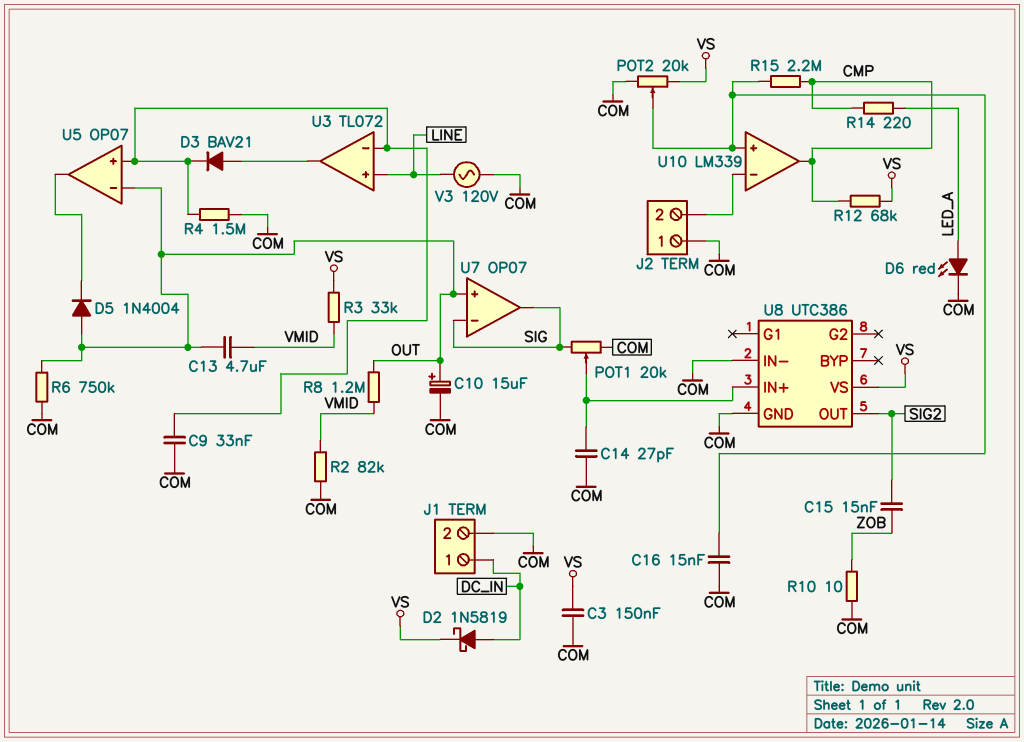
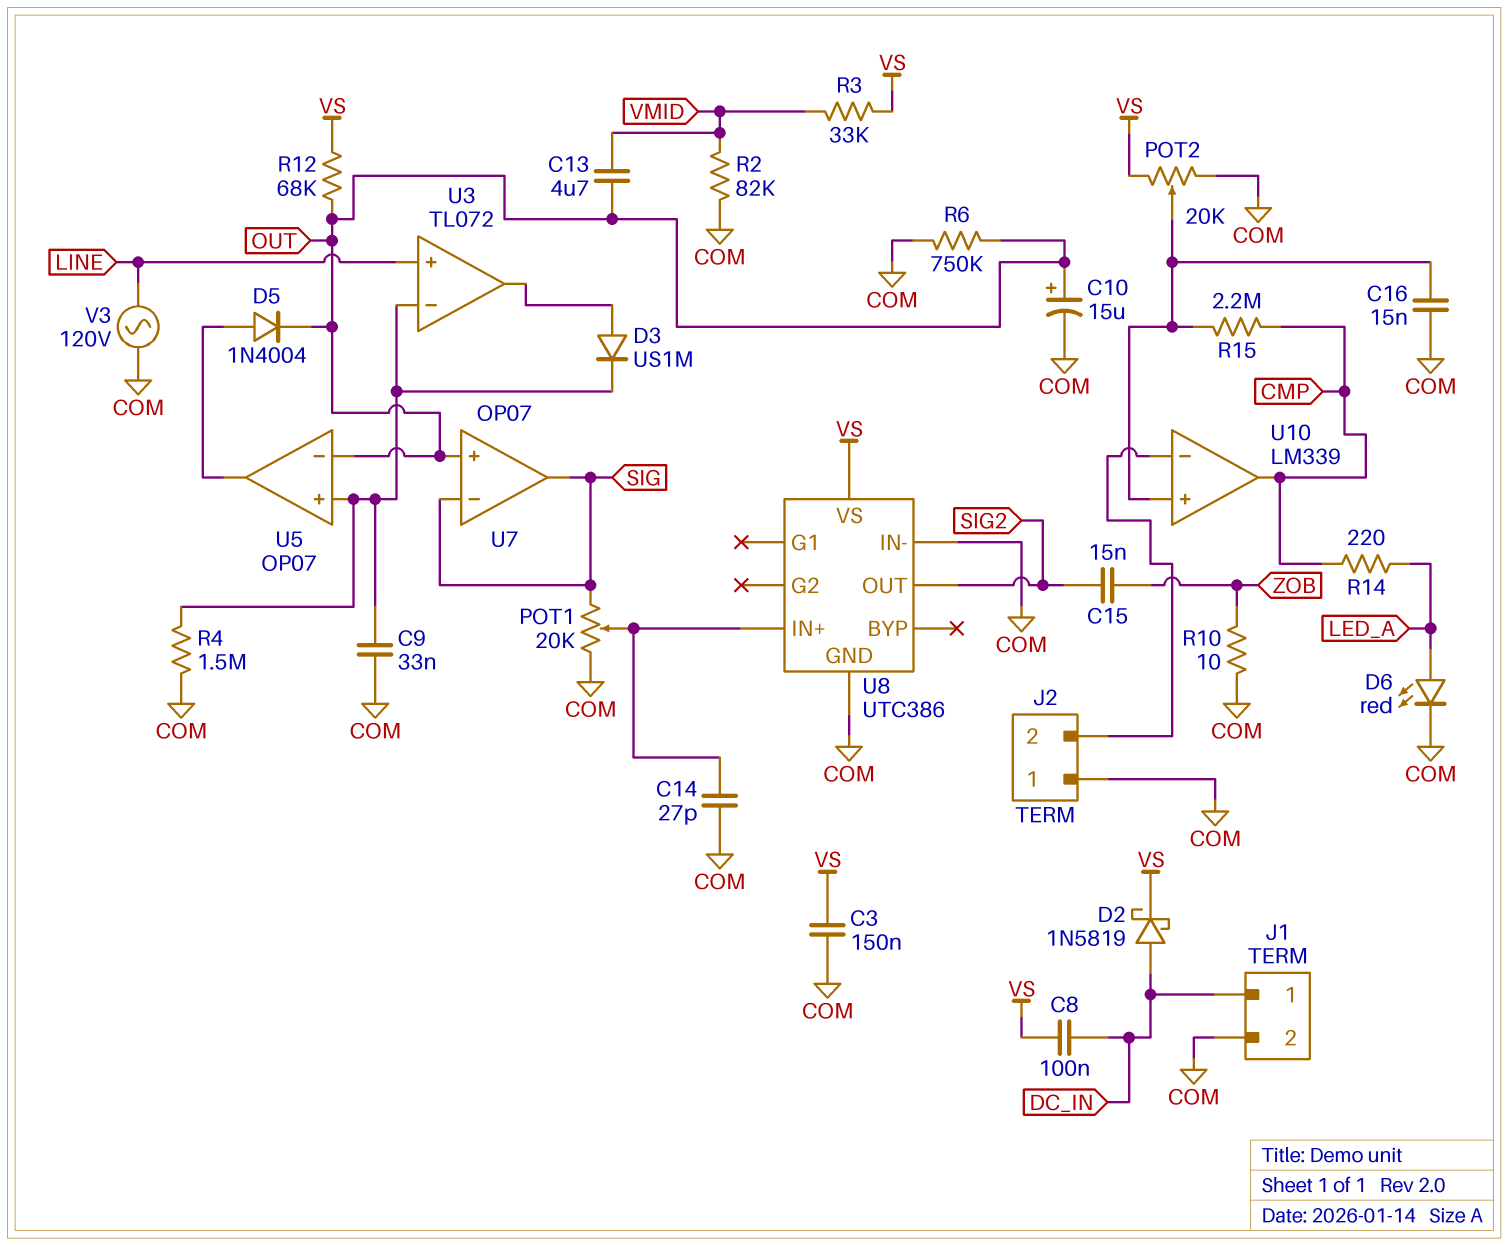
C8: none -> 100nF (DC_IN, VS)
D3: diode BAV21 (A U3/out, K U3/in-) -> diode US1M (A U3/out, K U3/in-)
D5: diode 1N4004 (A OUT, K U5/out) -> diode 1N4004 (A U5/out, K OUT)
R8: 1.2M (OUT, VMID) -> none
R12: 68k (CMP, VS) -> 68k (OUT, VS)

